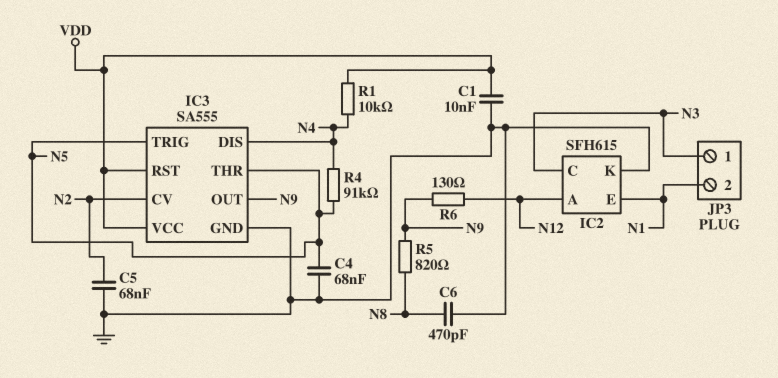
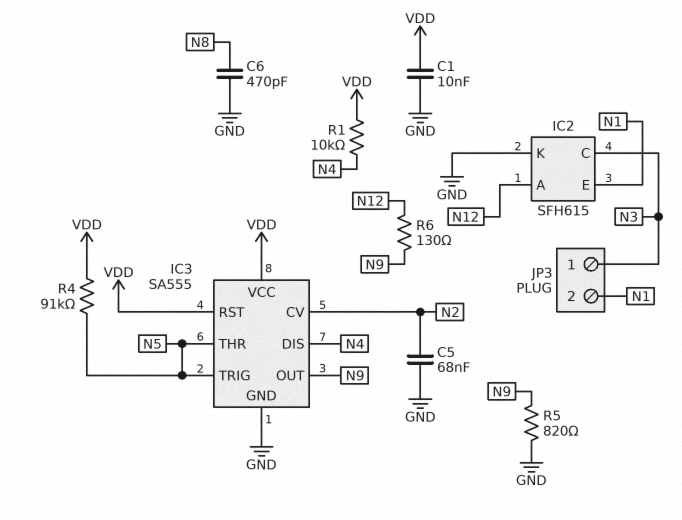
C4: 68nF (GND, N5) -> none
R4: 91k (N4, N5) -> 91k (N5, VDD)
R5: 820 (N8, N9) -> 820 (GND, N9)

